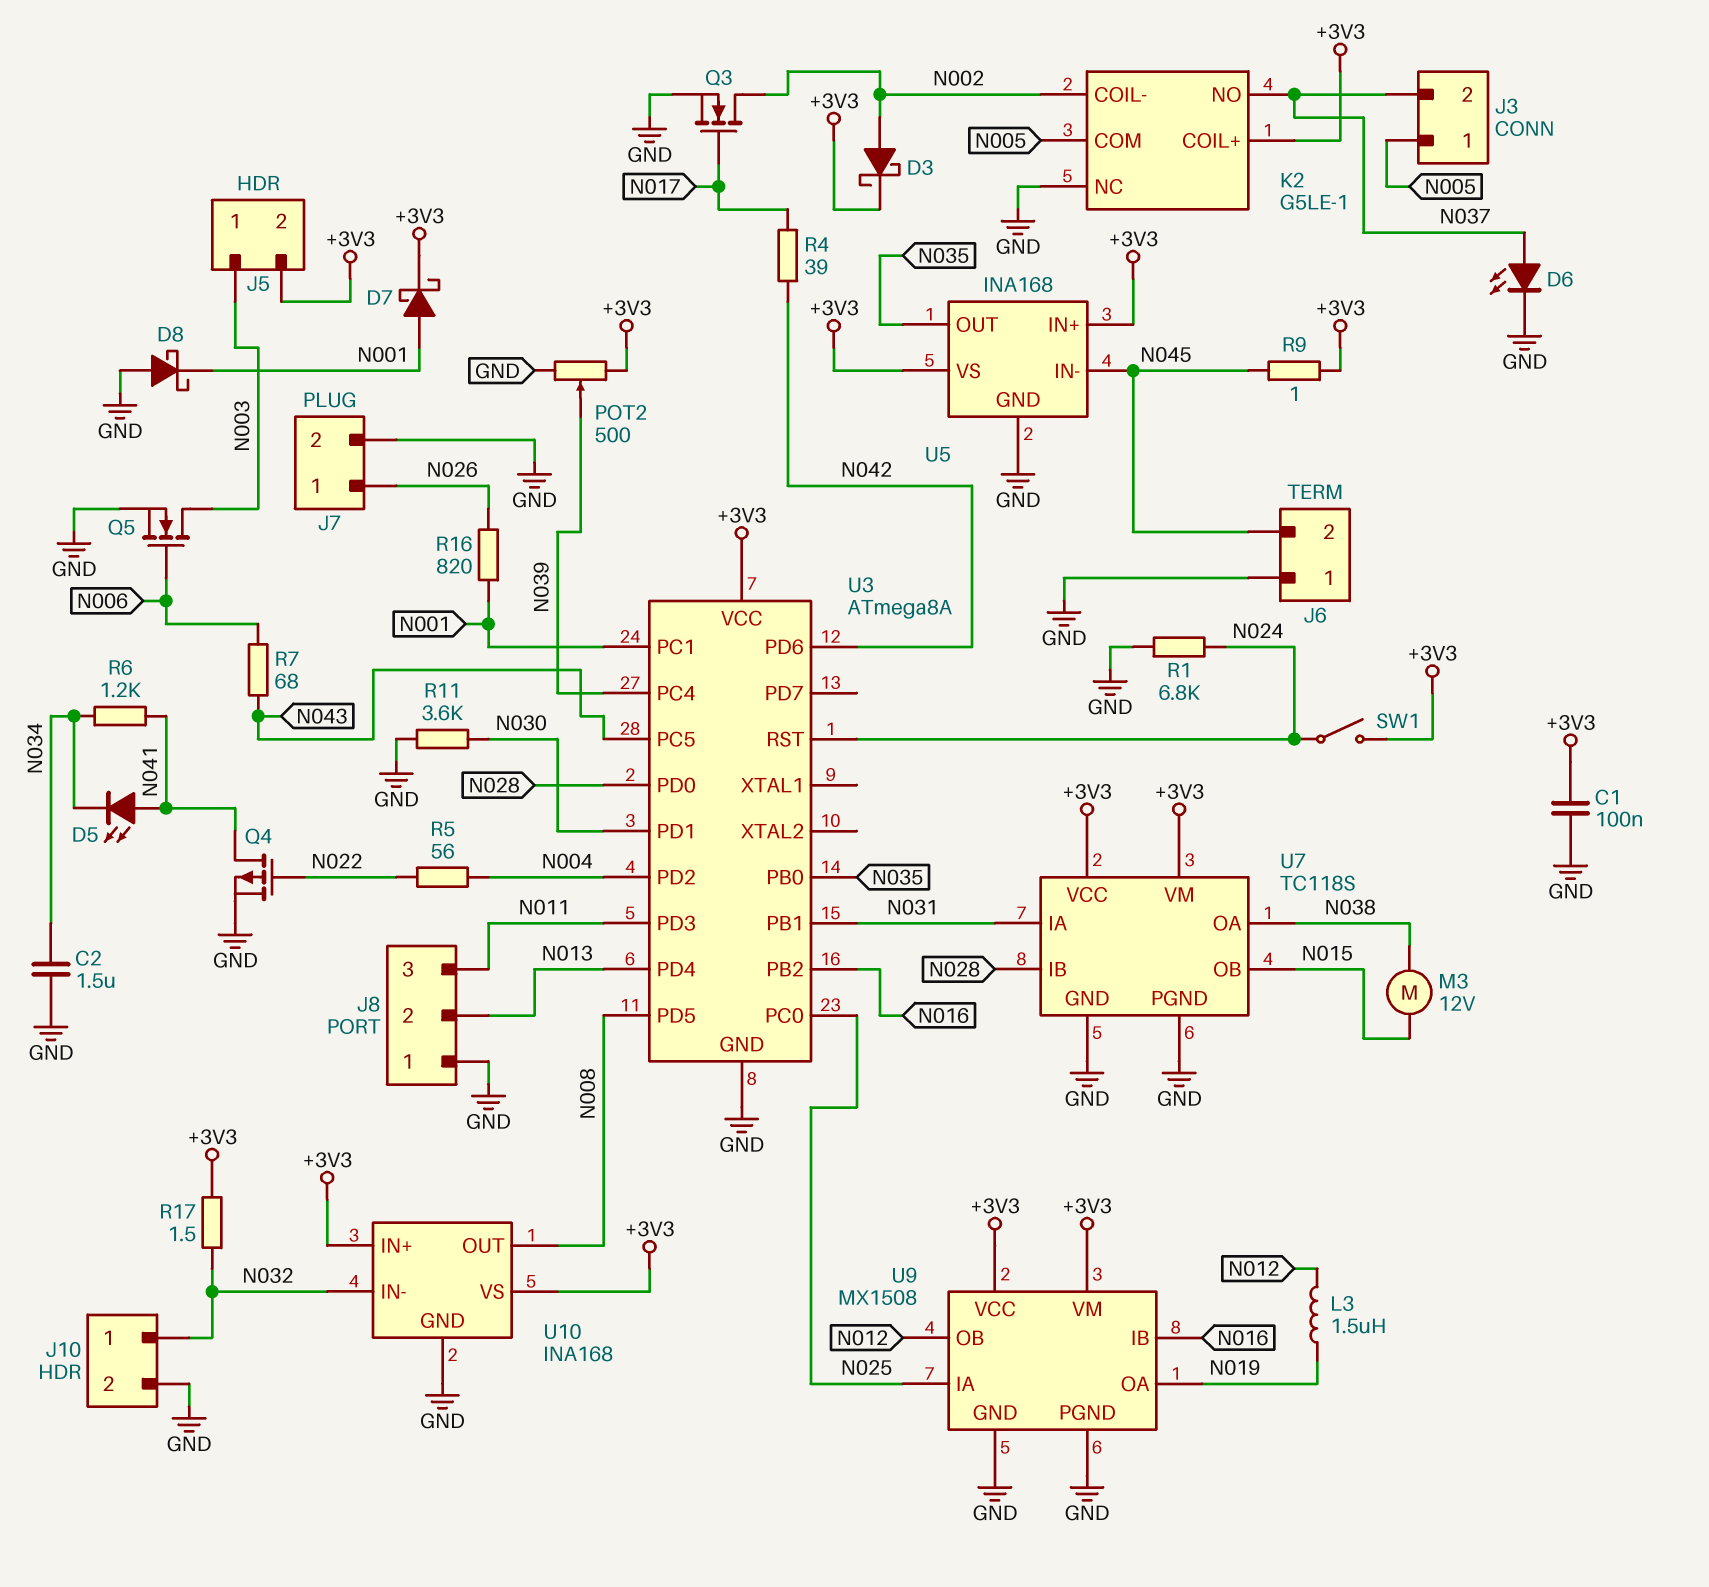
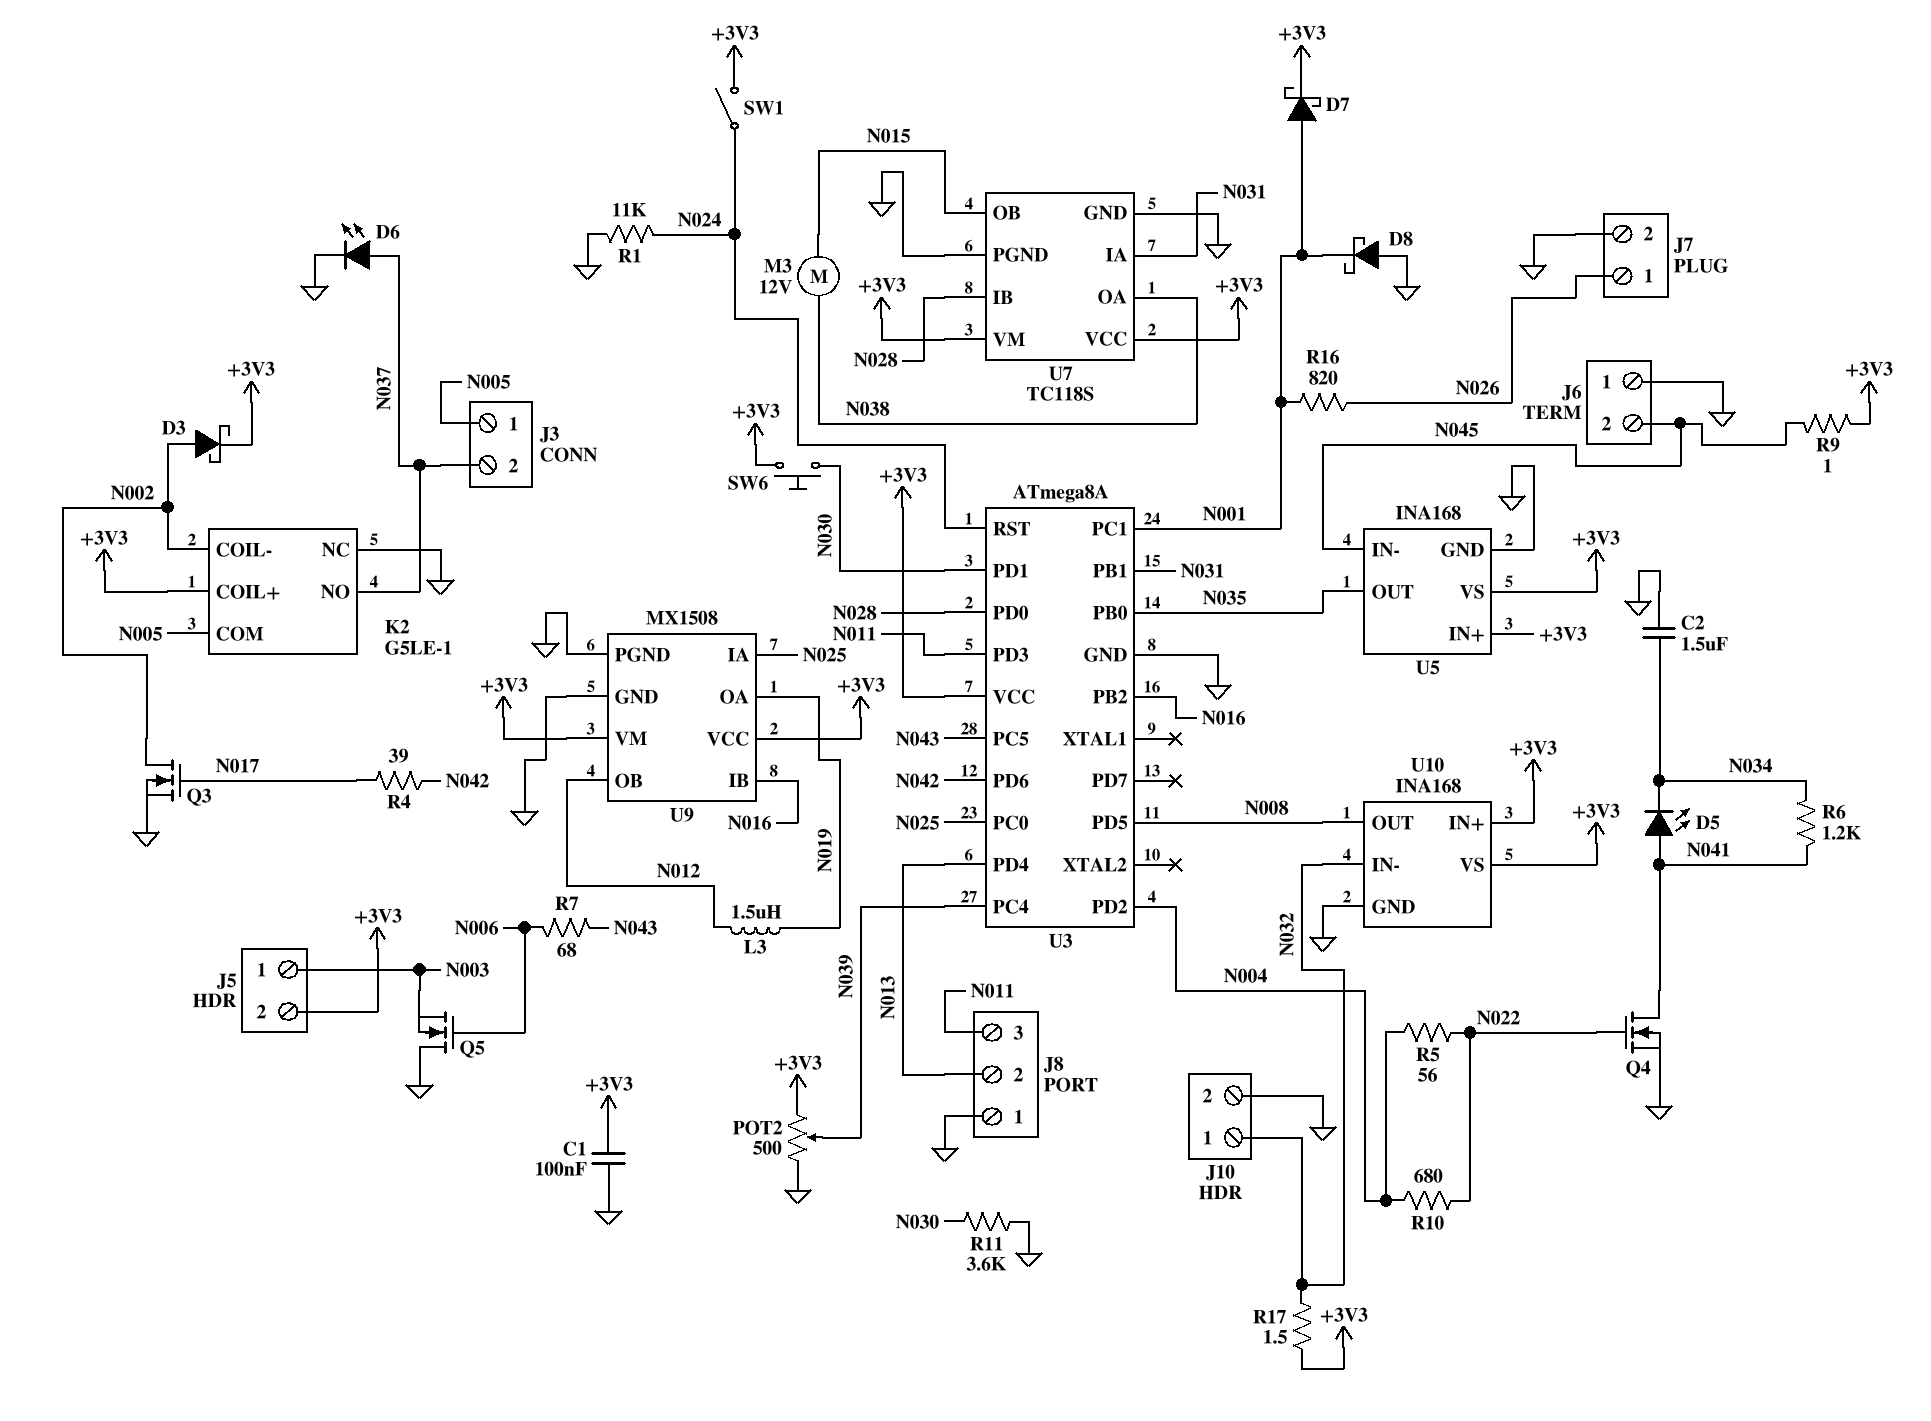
Q4: PMOS (G N022, D N041, S GND) -> NMOS (G N022, D N041, S GND)
Q5: NMOS (G N006, D N003, S GND) -> NMOS (G N006, D GND, S N003)
R1: 6.8k (GND, N024) -> 11k (GND, N024)
R10: none -> 680 (N004, N022)
SW6: none -> button (+3V3, N030)

